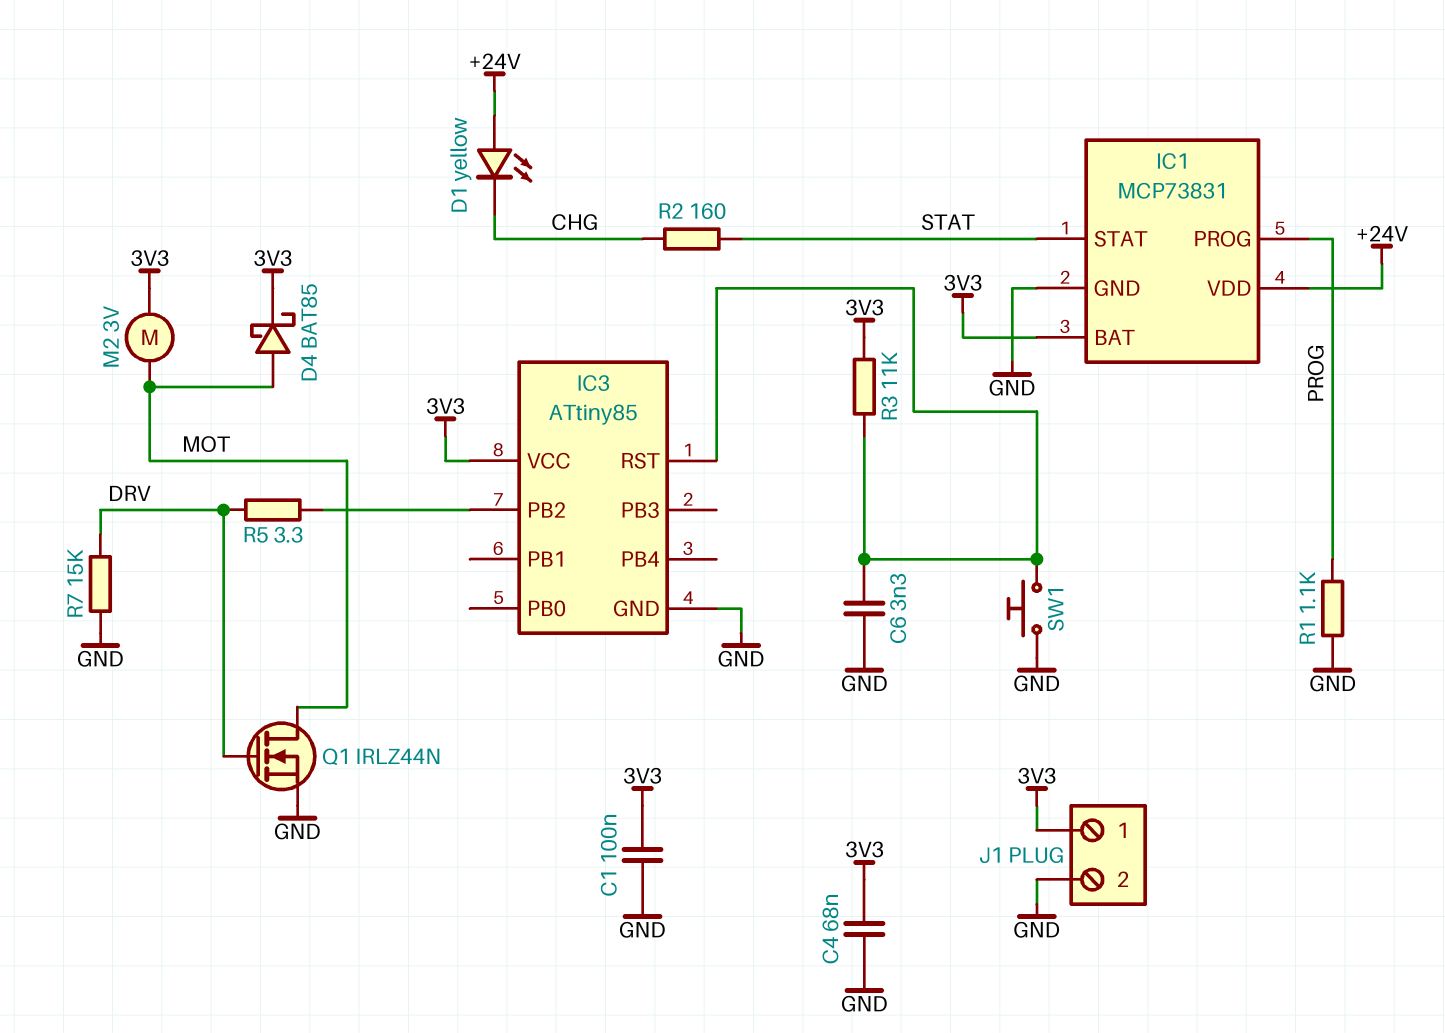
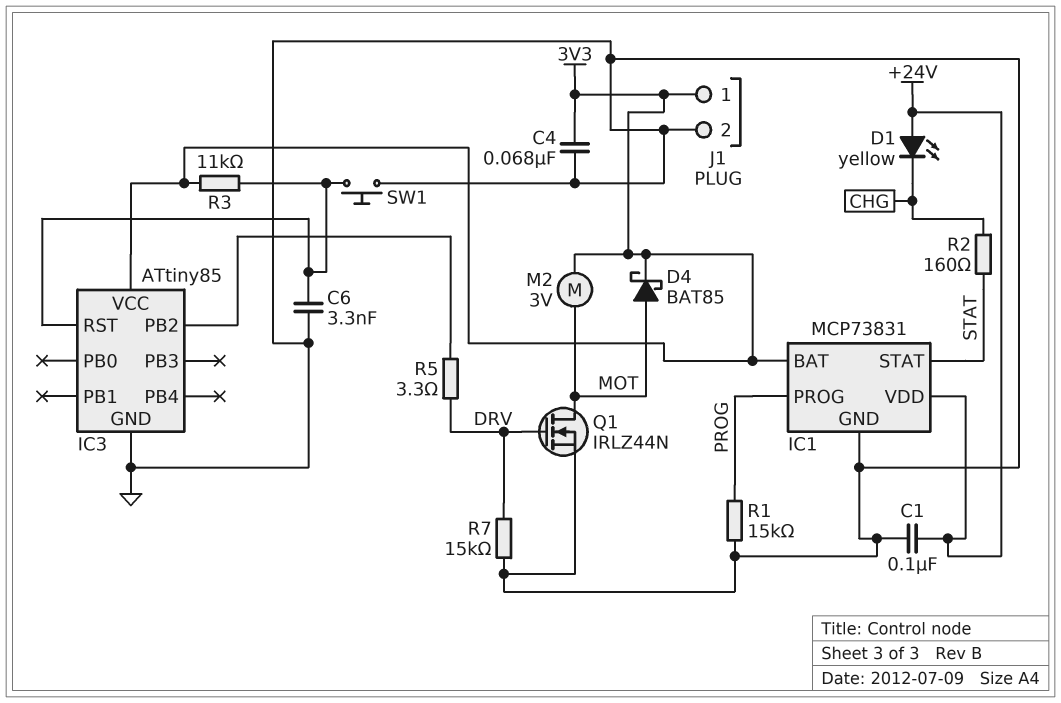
C1: 100nF (3V3, GND) -> 100nF (+24V, GND)
R1: 1.1k (GND, PROG) -> 15k (GND, PROG)

